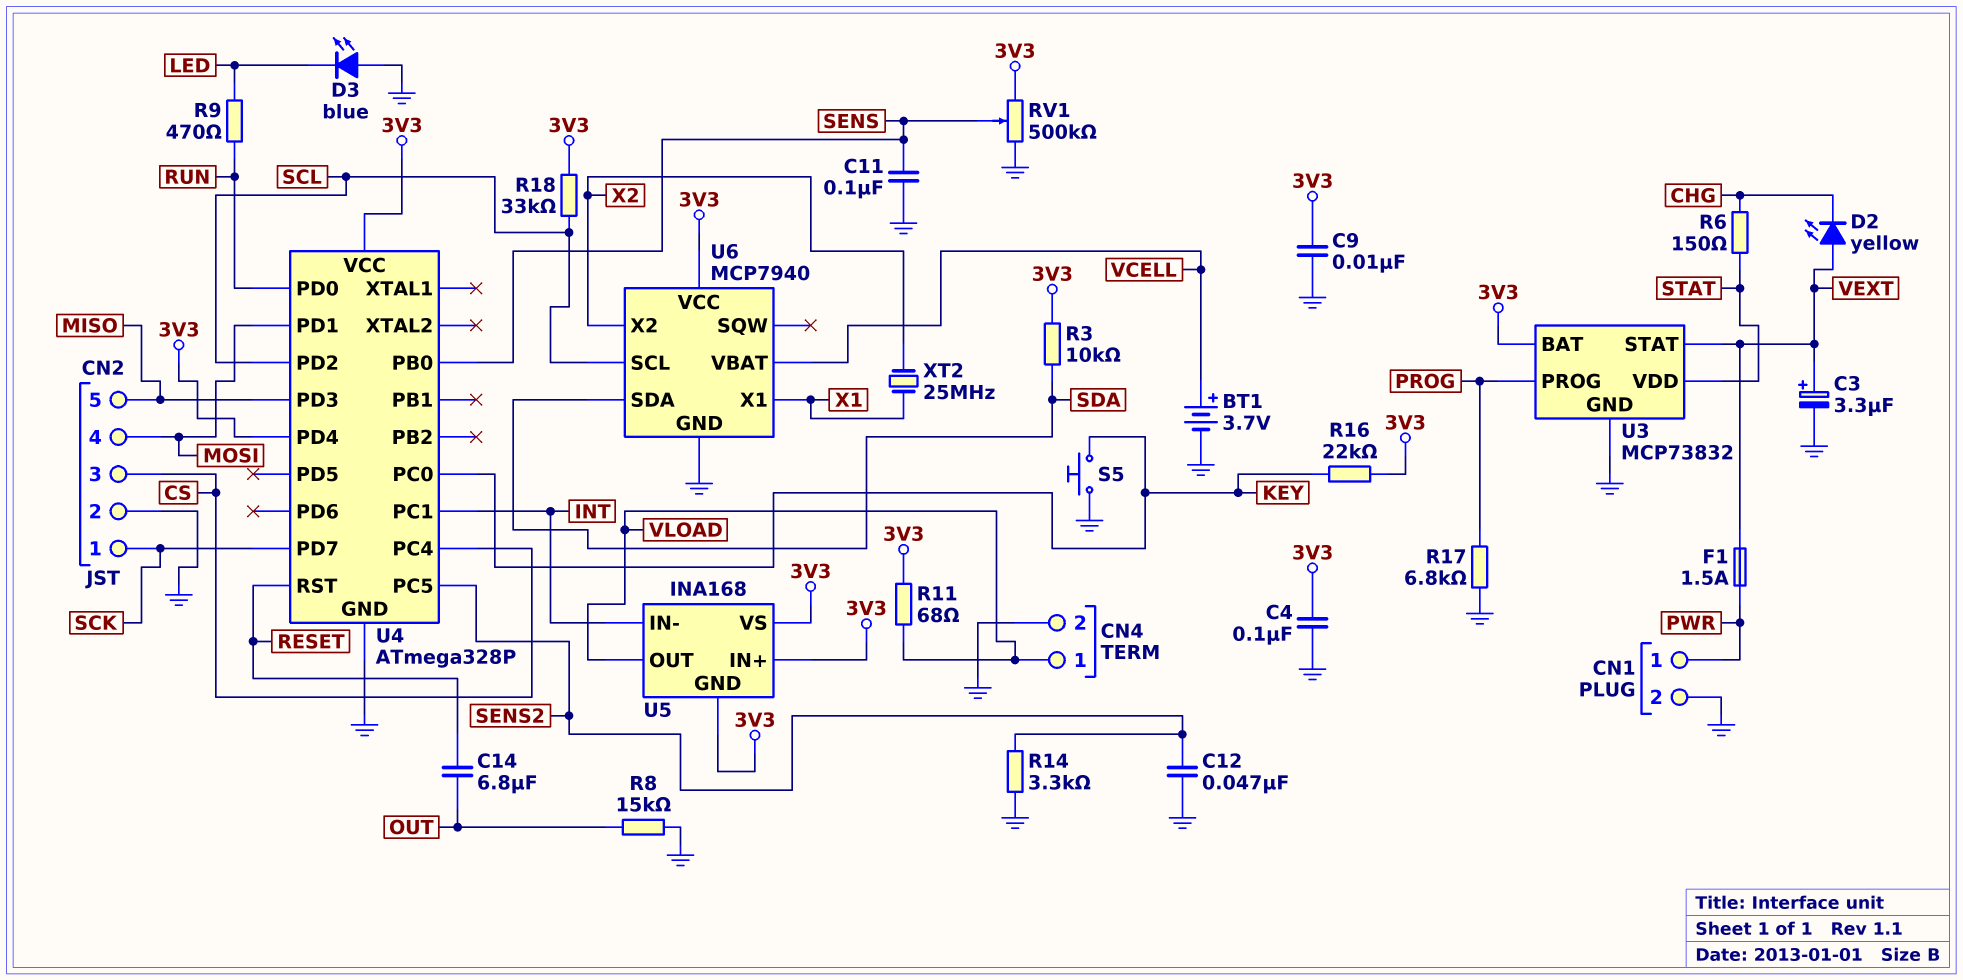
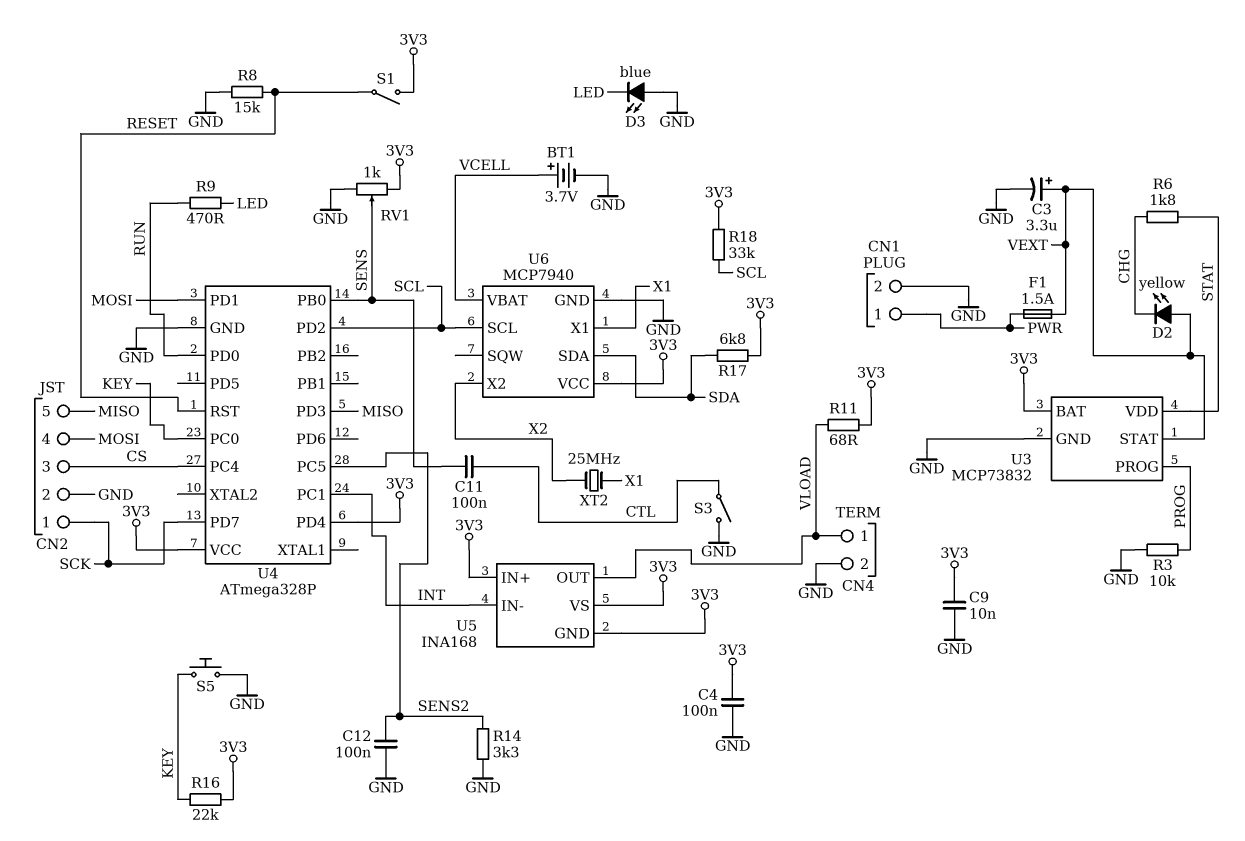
C11: 100nF (GND, SENS) -> 100nF (CTL, SENS)
C12: 47nF (GND, SENS2) -> 100nF (GND, SENS2)
C14: 6.8uF (OUT, RESET) -> none
R3: 10k (3V3, SDA) -> 10k (GND, PROG)
R6: 150 (CHG, STAT) -> 1.8k (CHG, STAT)
R8: 15k (GND, OUT) -> 15k (GND, RESET)
R17: 6.8k (GND, PROG) -> 6.8k (3V3, SDA)
RV1: 500k (3V3, GND, wiper SENS) -> 1k (3V3, GND, wiper SENS)
S1: none -> switch (3V3, RESET)
S3: none -> switch (CTL, GND)

